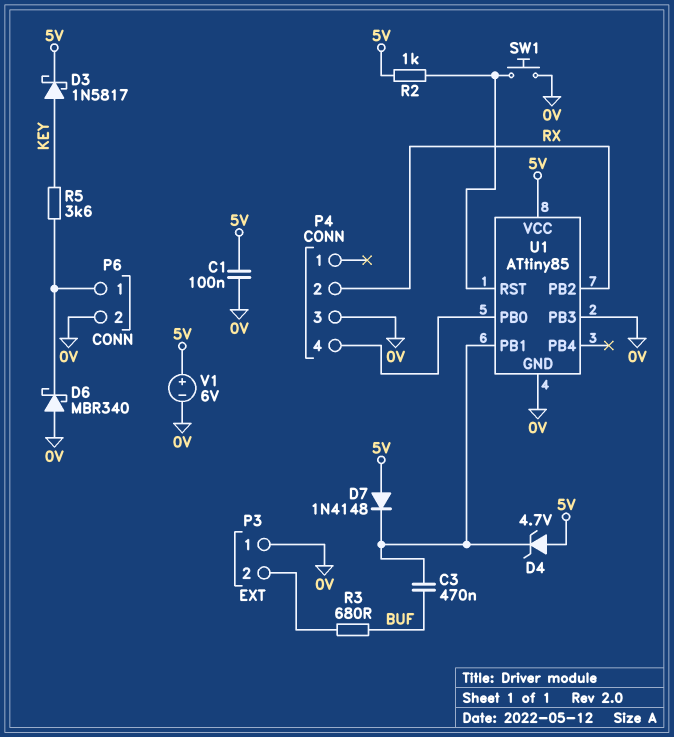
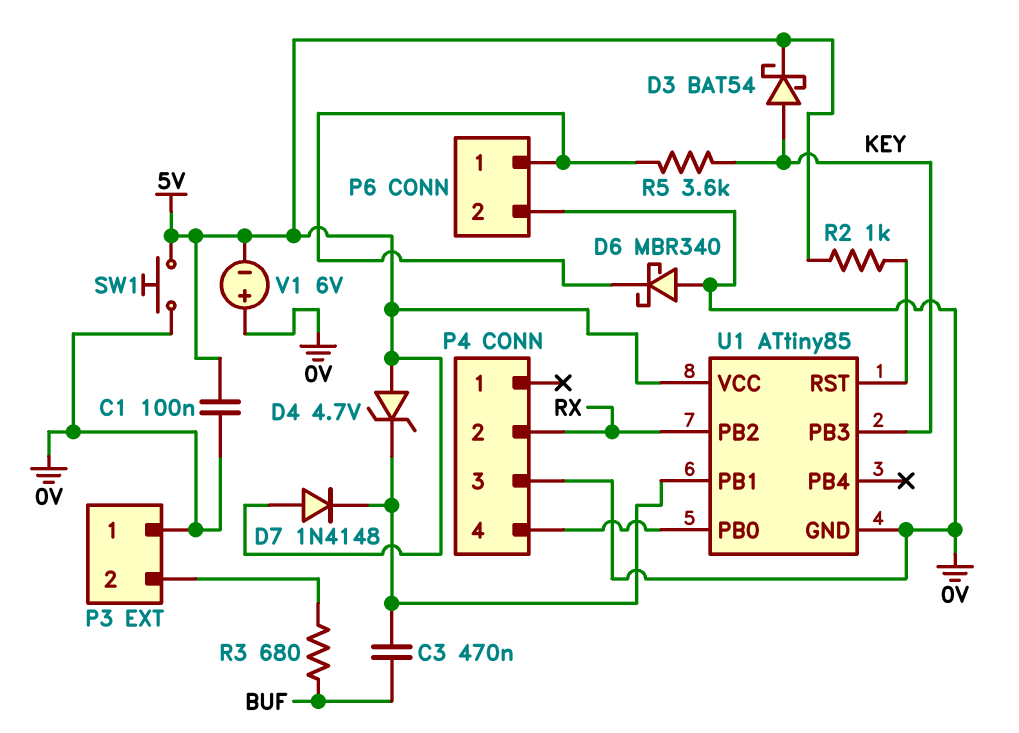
D3: schottky 1N5817 (A KEY, K 5V) -> schottky BAT54 (A KEY, K 5V)
SW1: button (0V, U1/RST) -> button (0V, 5V)
U1 pin PB3: 0V -> KEY
V1: 6V (plus 5V, minus 0V) -> 6V (plus 0V, minus 5V)

